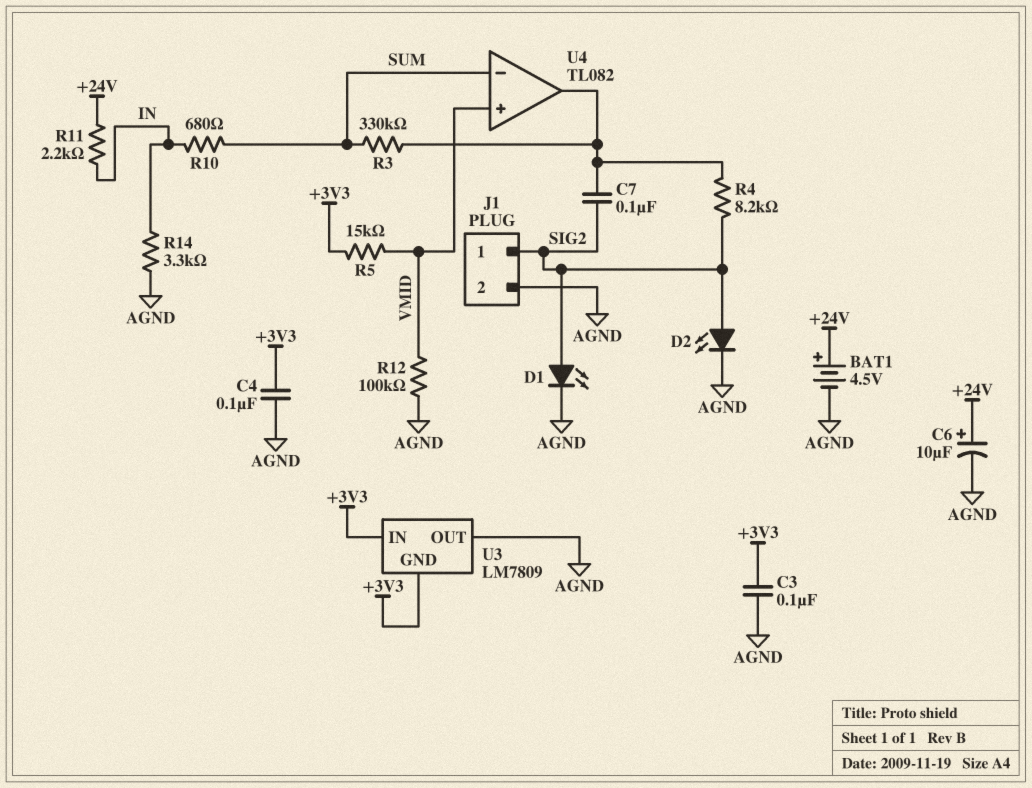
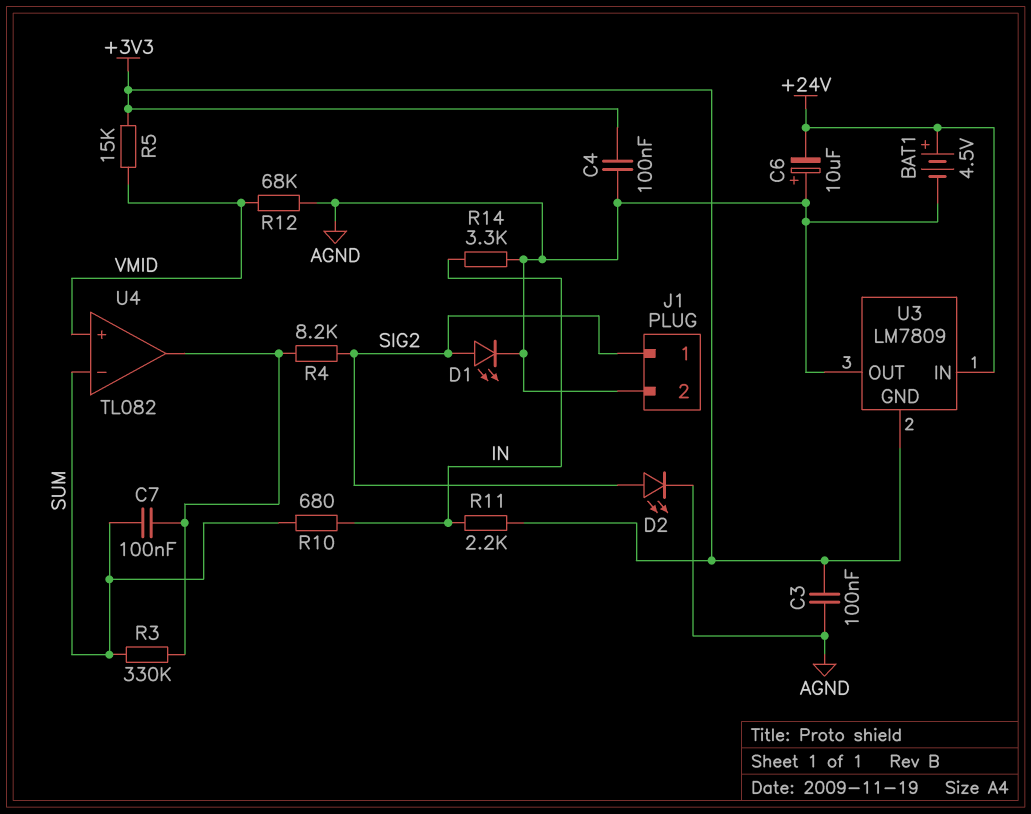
C6: 10uF (plus +24V, minus AGND) -> 10uF (plus AGND, minus +24V)
C7: 100nF (SIG2, U4/out) -> 100nF (SUM, U4/out)
R11: 2.2k (+24V, IN) -> 2.2k (+3V3, IN)
R12: 100k (AGND, VMID) -> 68k (AGND, VMID)
U3 pin IN: +3V3 -> +24V

